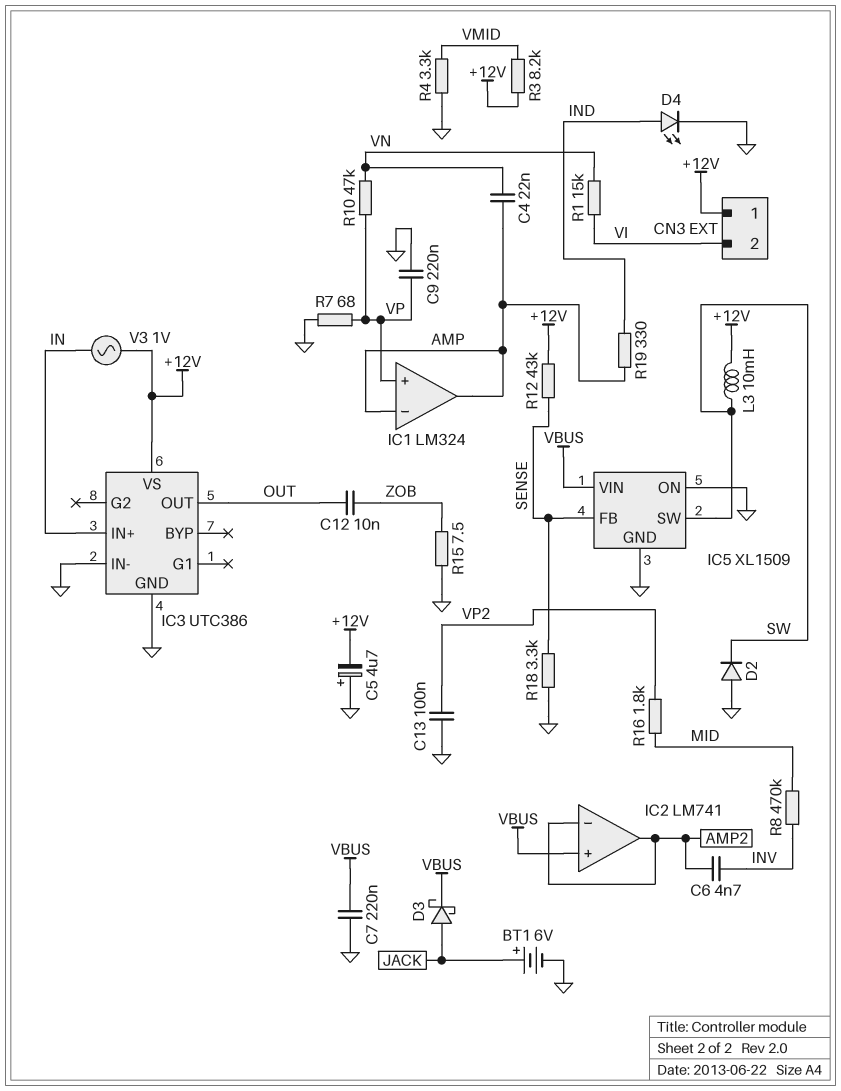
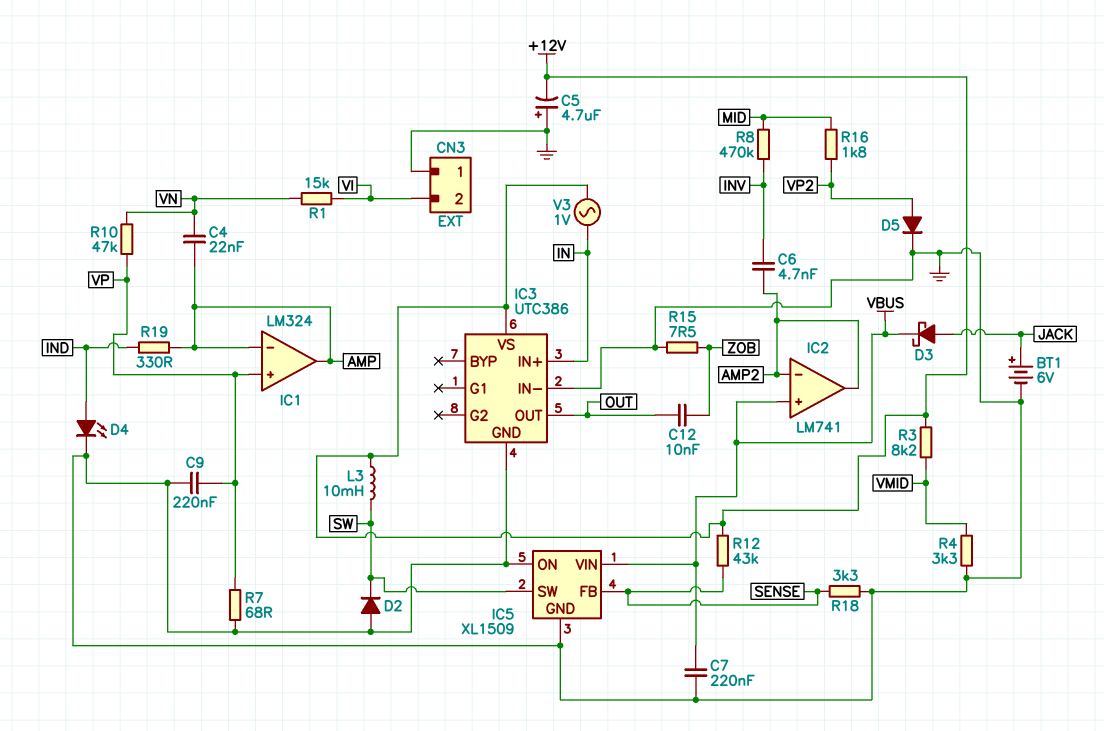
C13: 100nF (GND, VP2) -> none
CN3 pin 1: +12V -> GND
D5: none -> diode (A VP2, K GND)

